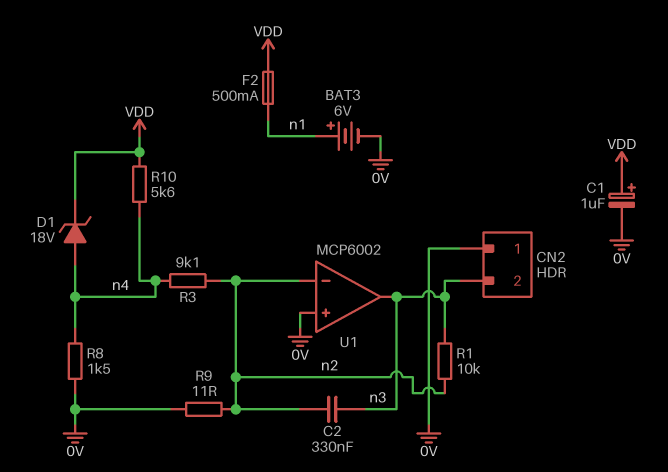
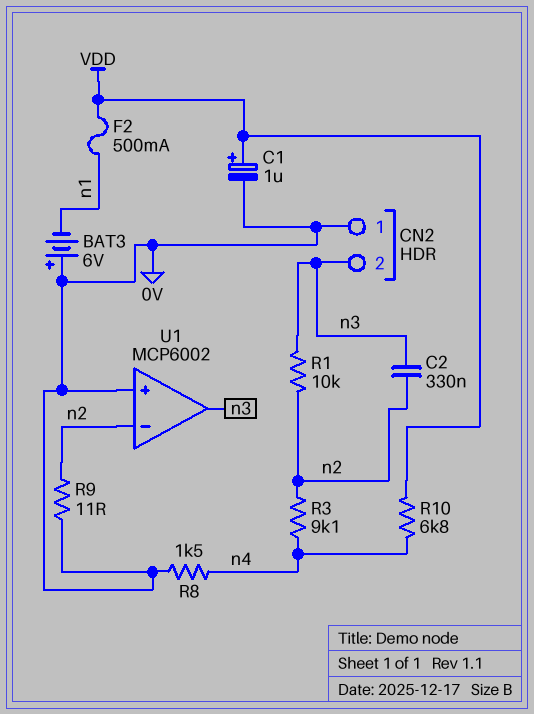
BAT3: 6V (plus n1, minus 0V) -> 6V (plus 0V, minus n1)
D1: zener 18V (A n4, K VDD) -> none
R10: 5.6k (VDD, n4) -> 6.8k (VDD, n4)

